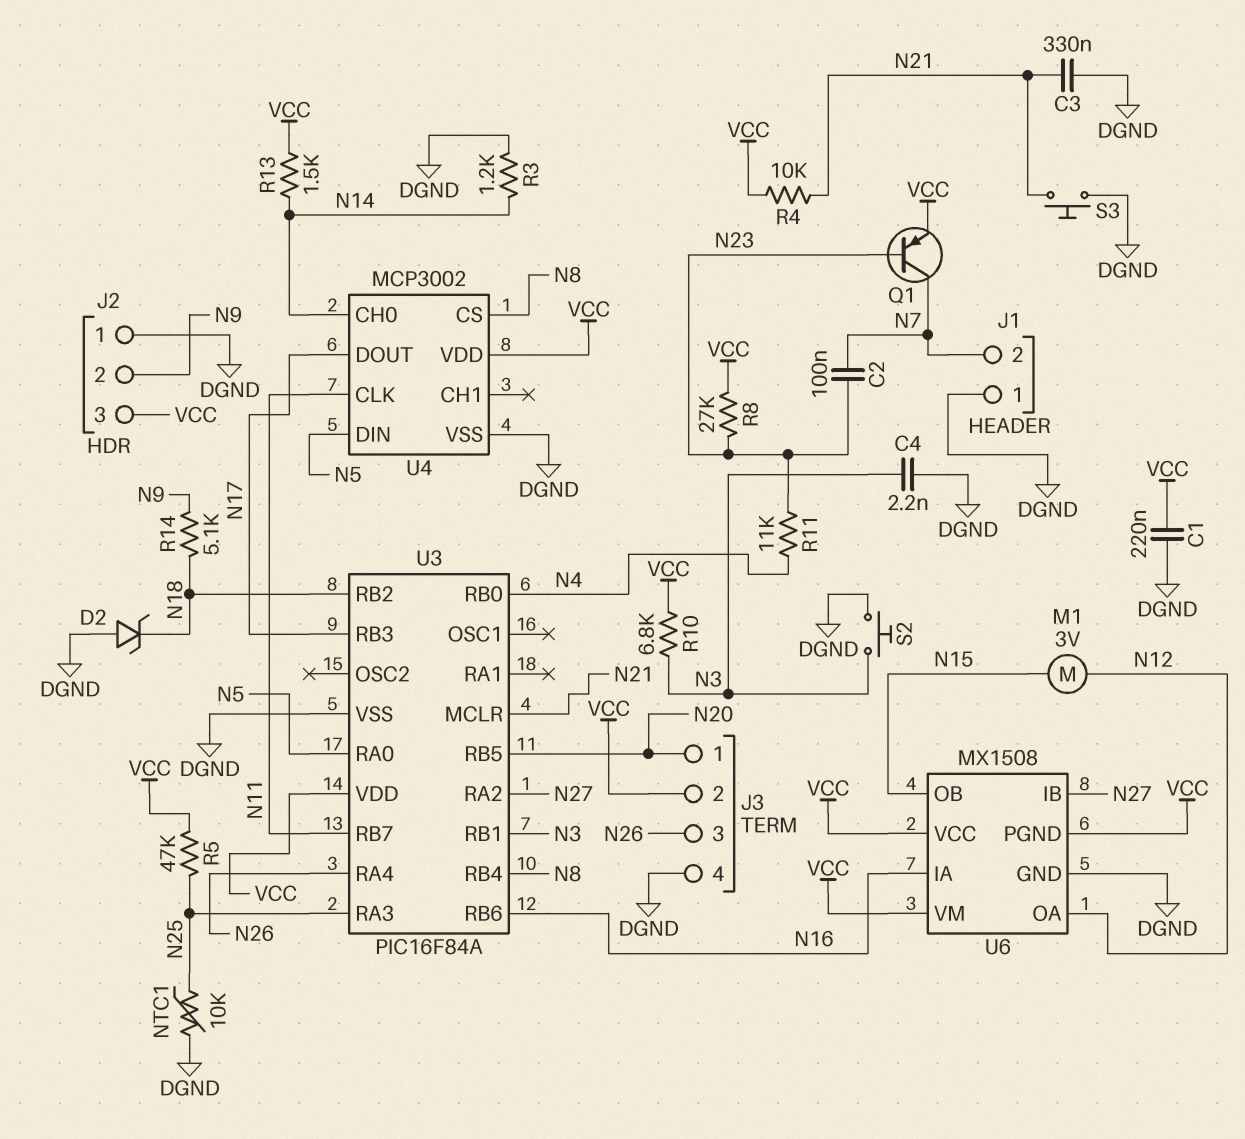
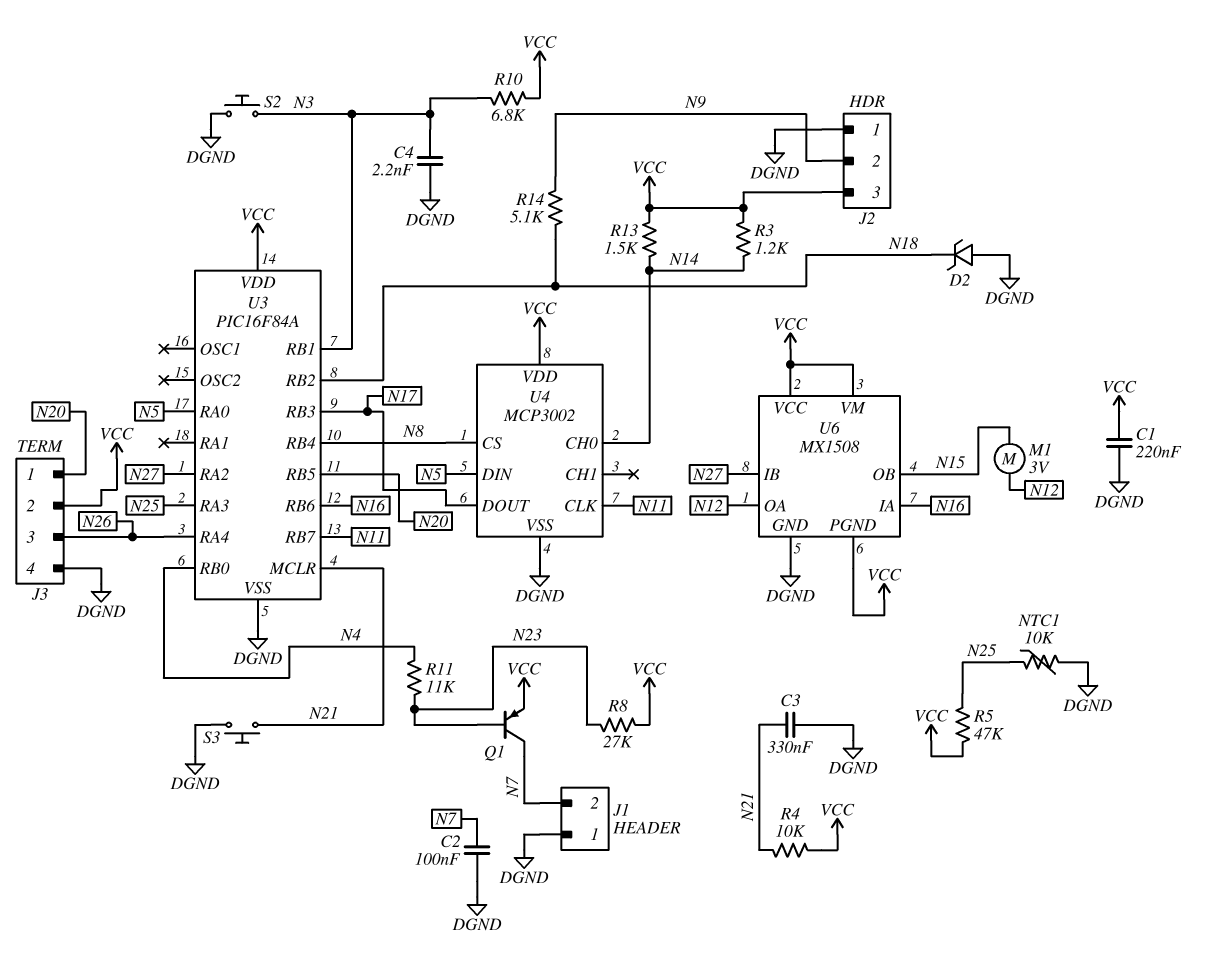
C2: 100nF (N7, N23) -> 100nF (DGND, N7)
R3: 1.2k (DGND, N14) -> 1.2k (N14, VCC)

